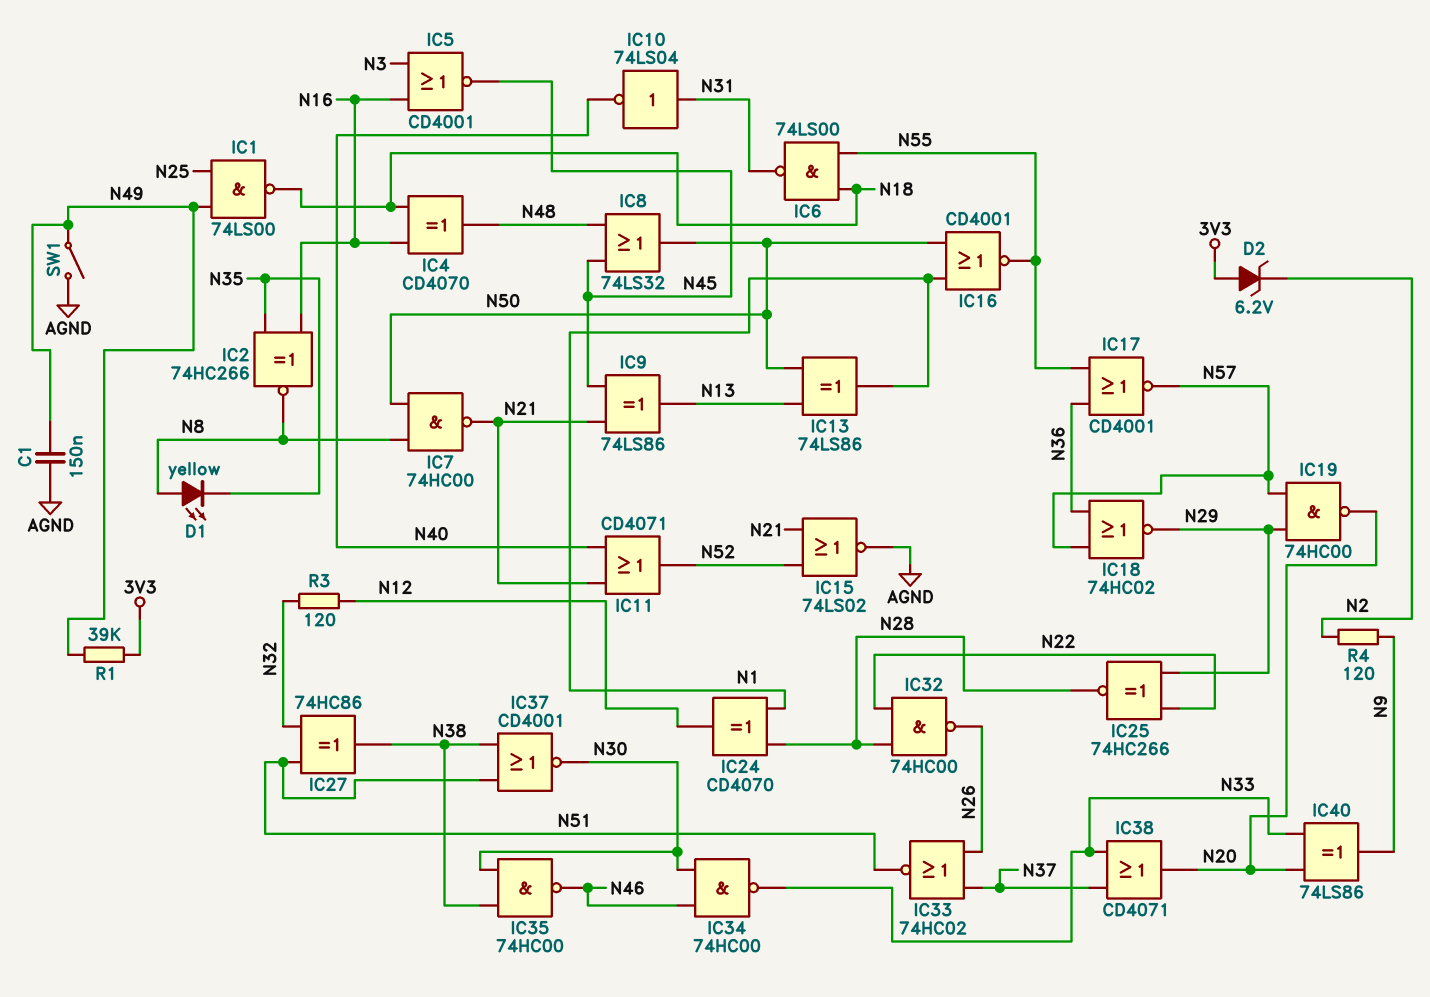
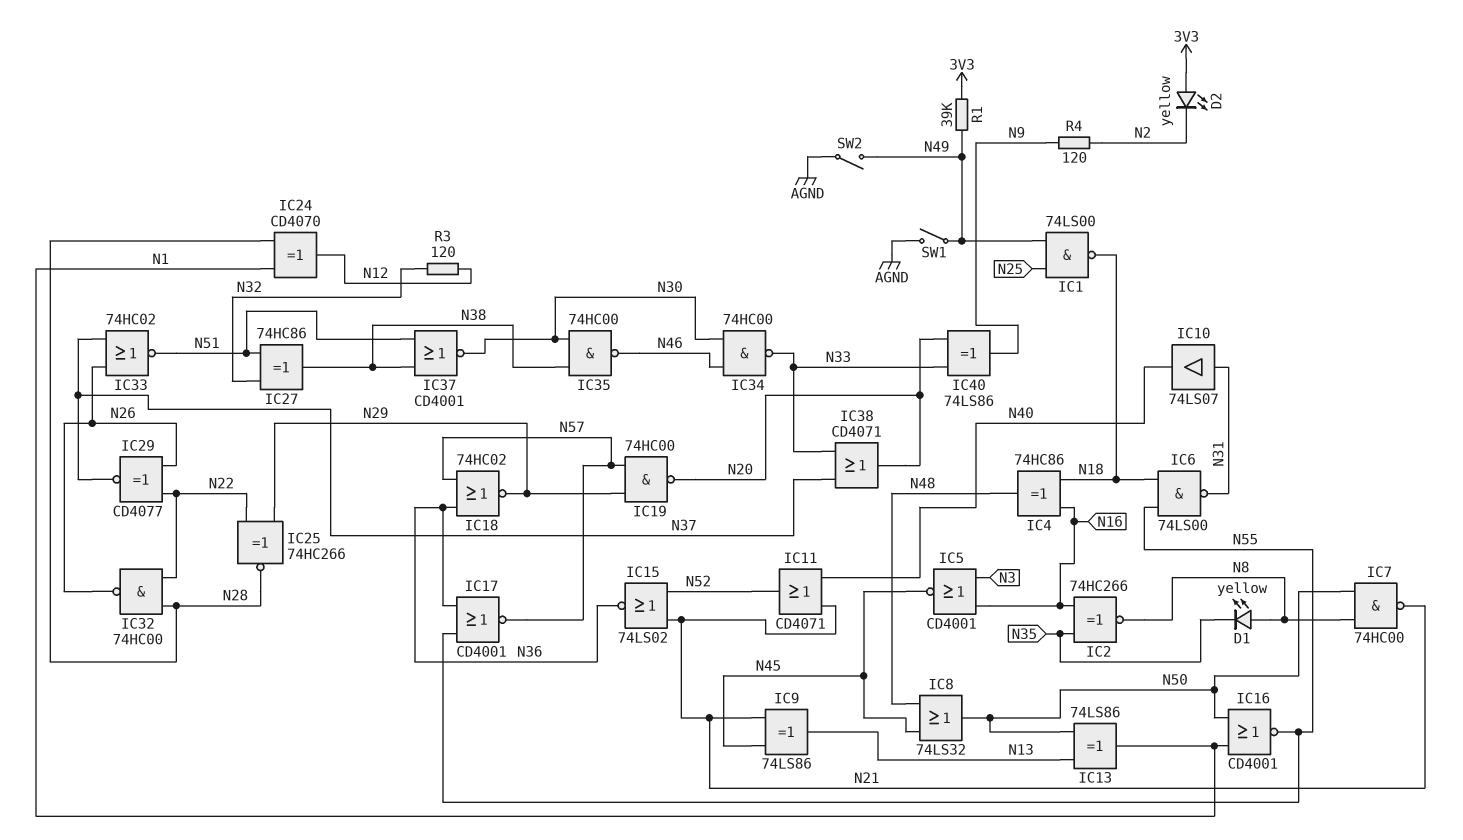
C1: 150nF (AGND, N49) -> none
D2: zener 6.2V (A 3V3, K N2) -> LED yellow (A 3V3, K N2)
IC4: XOR CD4070 (in N16, in N18, out N48) -> XOR 74HC86 (in N16, in N18, out N48)
IC10: NOT 74LS04 (in N31, out N40) -> buffer 74LS07 (in N31, out N40)
IC15: NOR 74LS02 (in N21, in N52, out AGND) -> NOR 74LS02 (in N21, in N52, out N36)
IC29: none -> XNOR CD4077 (in N22, in N26, out N37)
SW2: none -> switch (AGND, N49)

